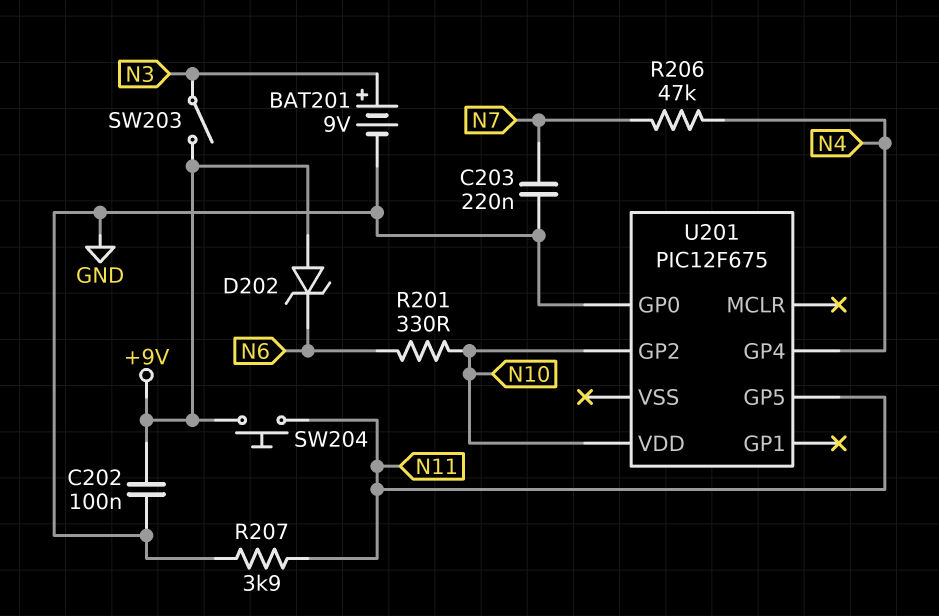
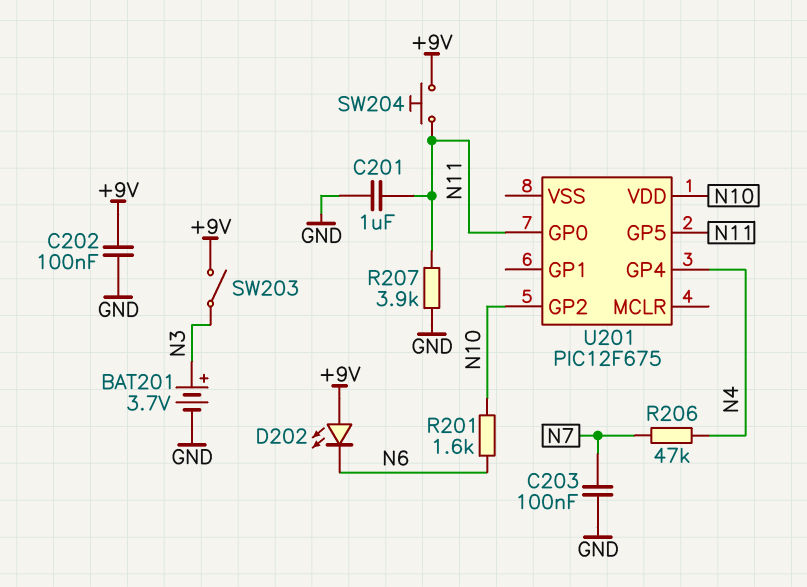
BAT201: 9V (plus N3, minus GND) -> 3.7V (plus N3, minus GND)
C201: none -> 1uF (GND, N11)
C203: 220nF (GND, N7) -> 100nF (GND, N7)
D202: zener (A +9V, K N6) -> LED (A +9V, K N6)
R201: 330 (N6, N10) -> 1.6k (N6, N10)
U201 pin GP0: GND -> N11

